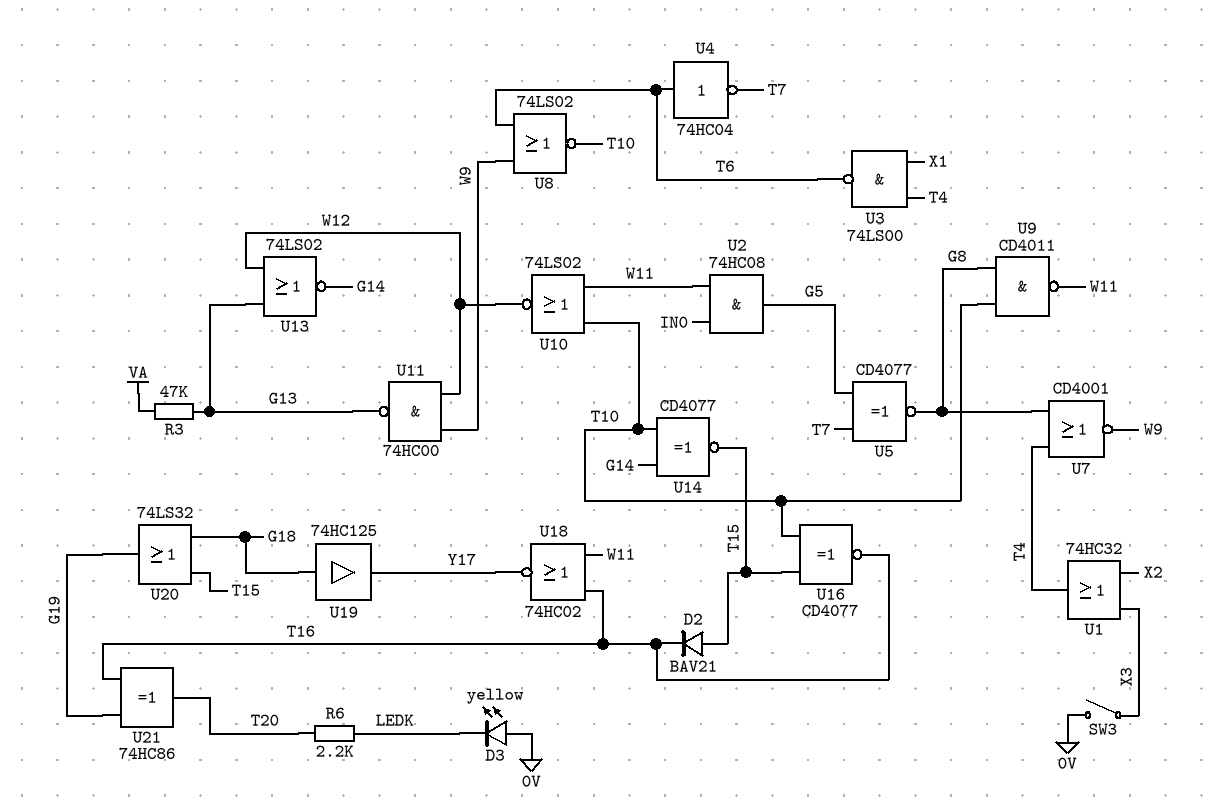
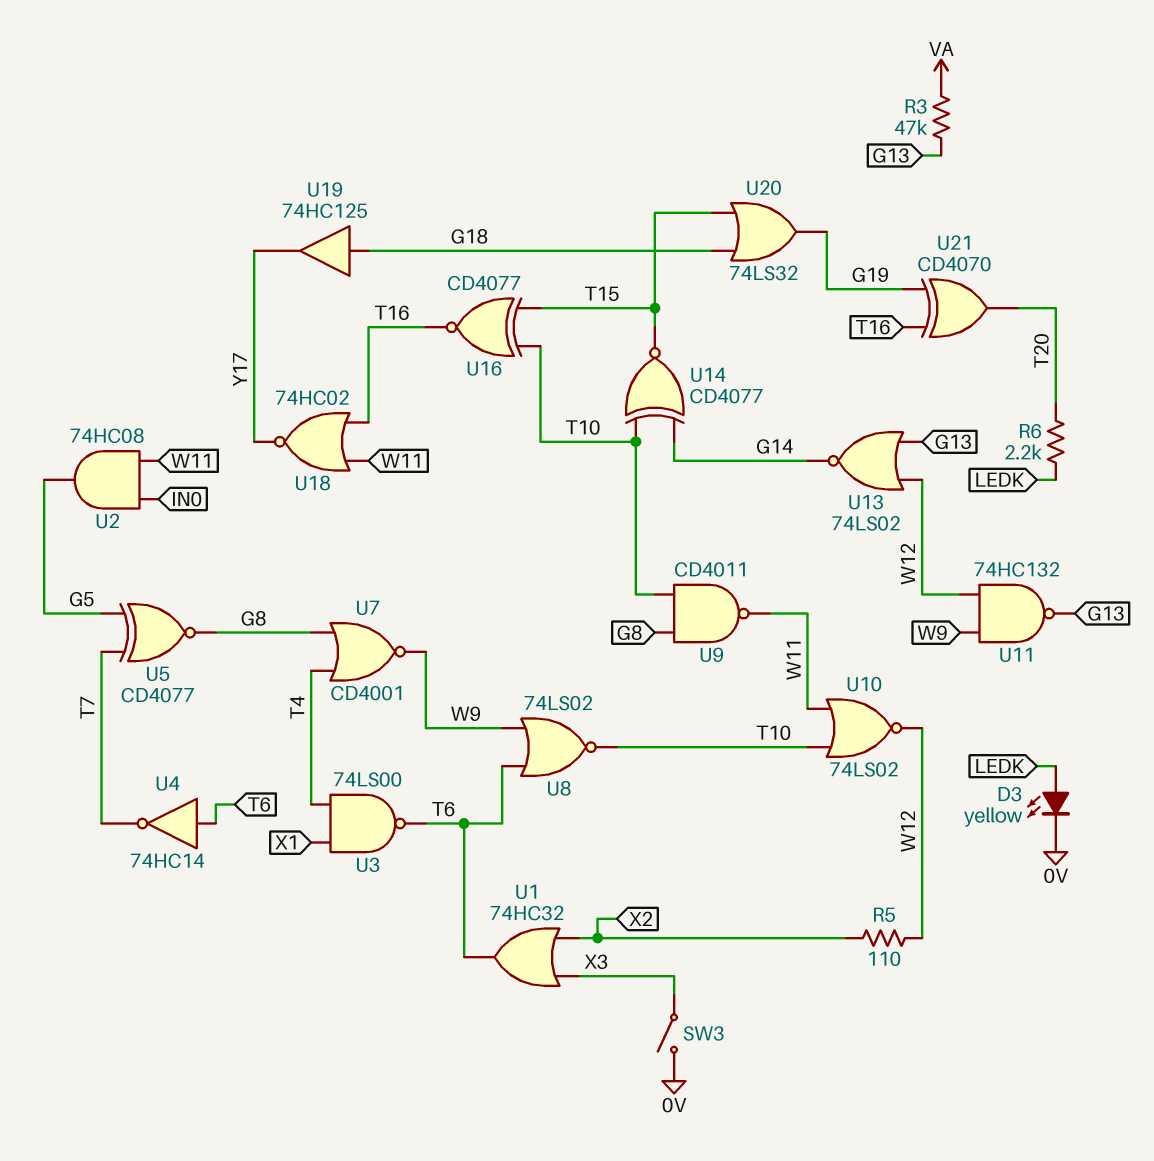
D2: diode BAV21 (A T15, K T16) -> none
D3: LED yellow (A 0V, K LEDK) -> LED yellow (A LEDK, K 0V)
R5: none -> 110 (W12, X2)
U1: OR 74HC32 (in X2, in X3, out T4) -> OR 74HC32 (in X2, in X3, out T6)
U4: NOT 74HC04 (in T6, out T7) -> NOT 74HC14 (in T6, out T7)
U11: NAND 74HC00 (in W9, in W12, out G13) -> NAND 74HC132 (in W9, in W12, out G13)
U21: XOR 74HC86 (in G19, in T16, out T20) -> XOR CD4070 (in G19, in T16, out T20)

